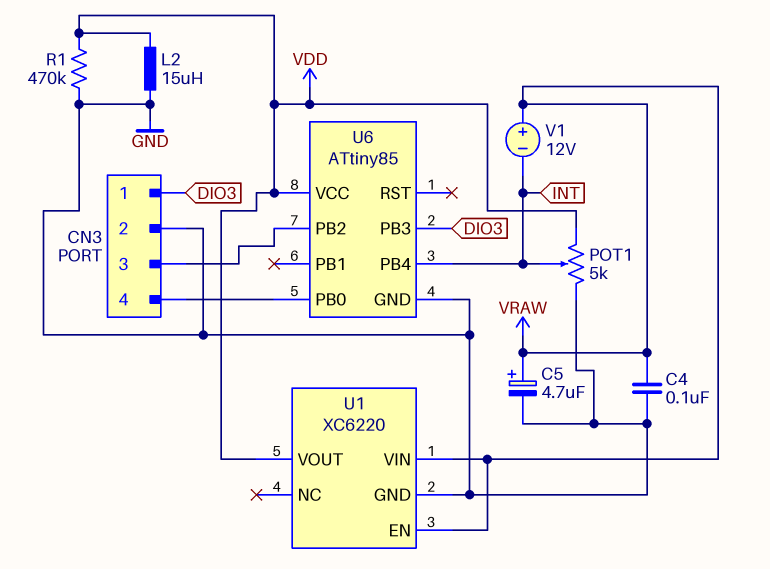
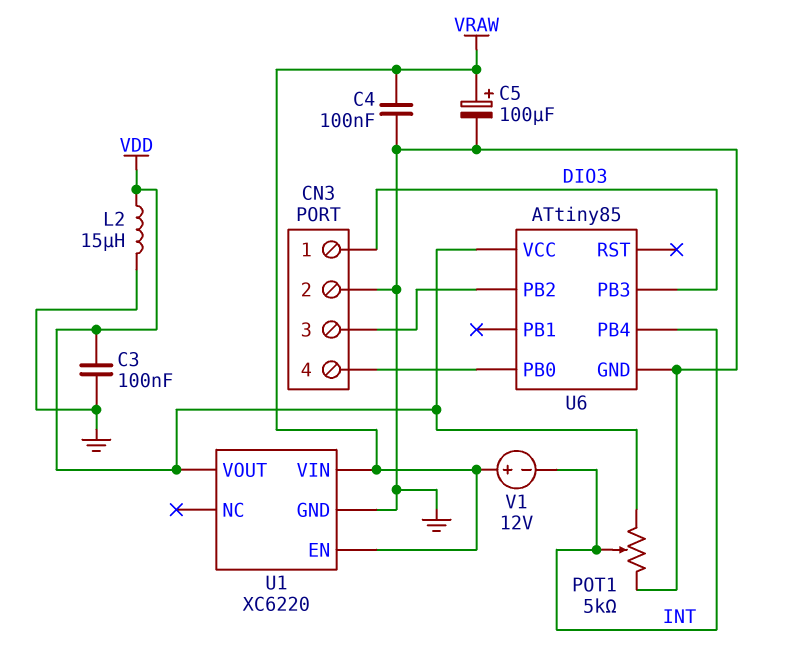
C3: none -> 100nF (GND, VDD)
C5: 4.7uF (plus VRAW, minus GND) -> 100uF (plus VRAW, minus GND)
R1: 470k (GND, VDD) -> none

